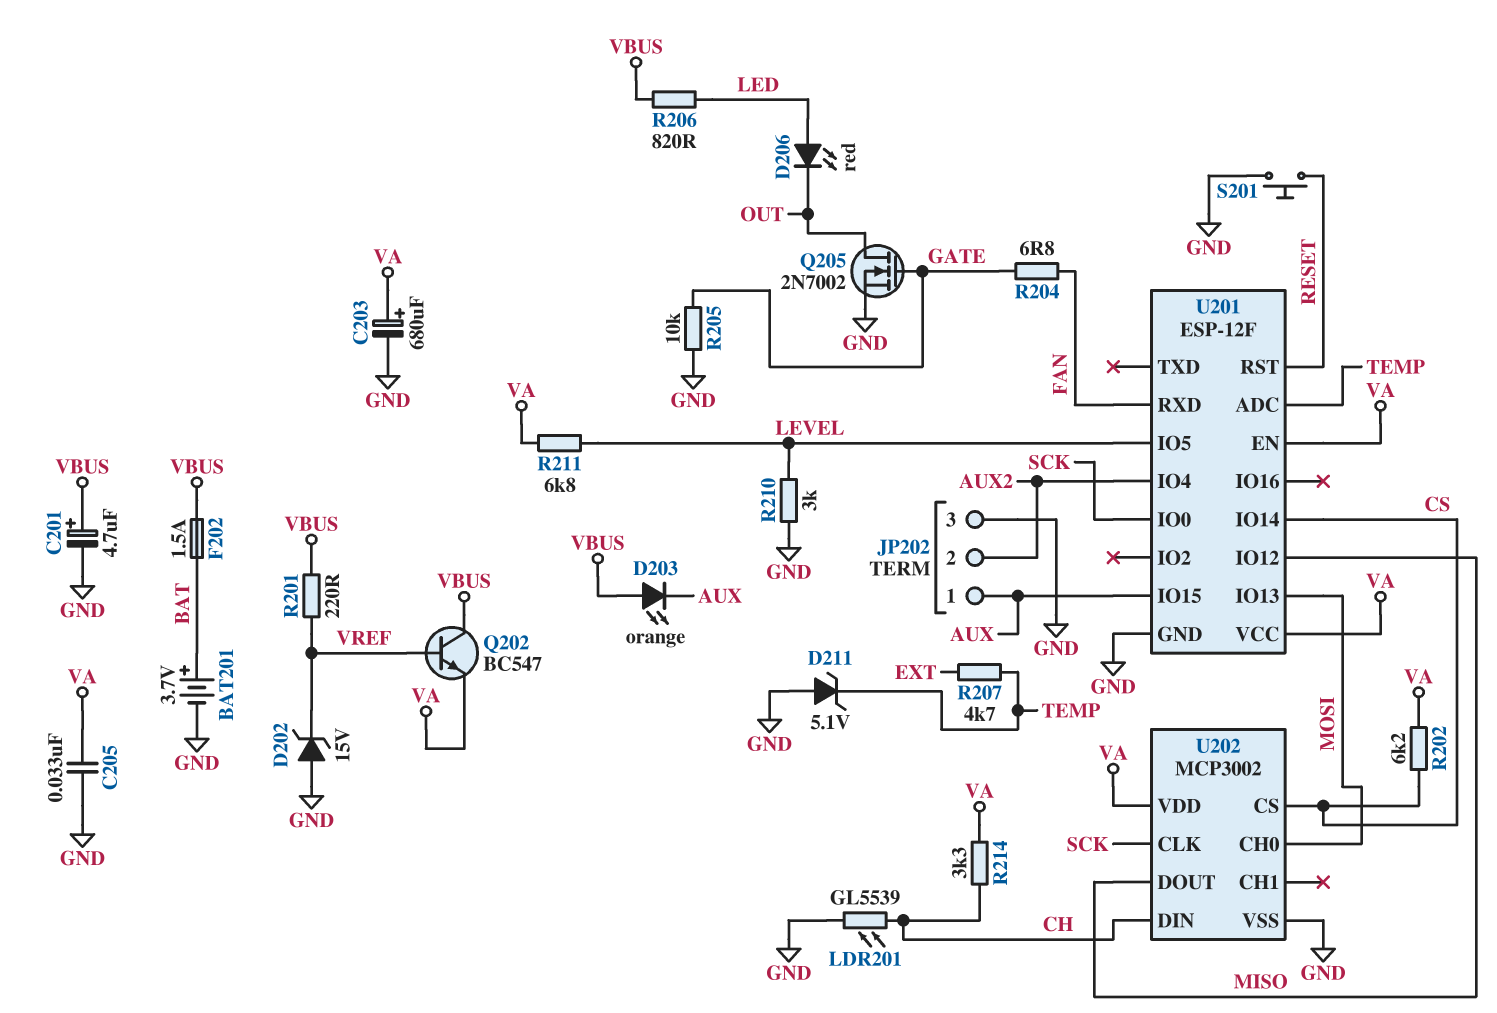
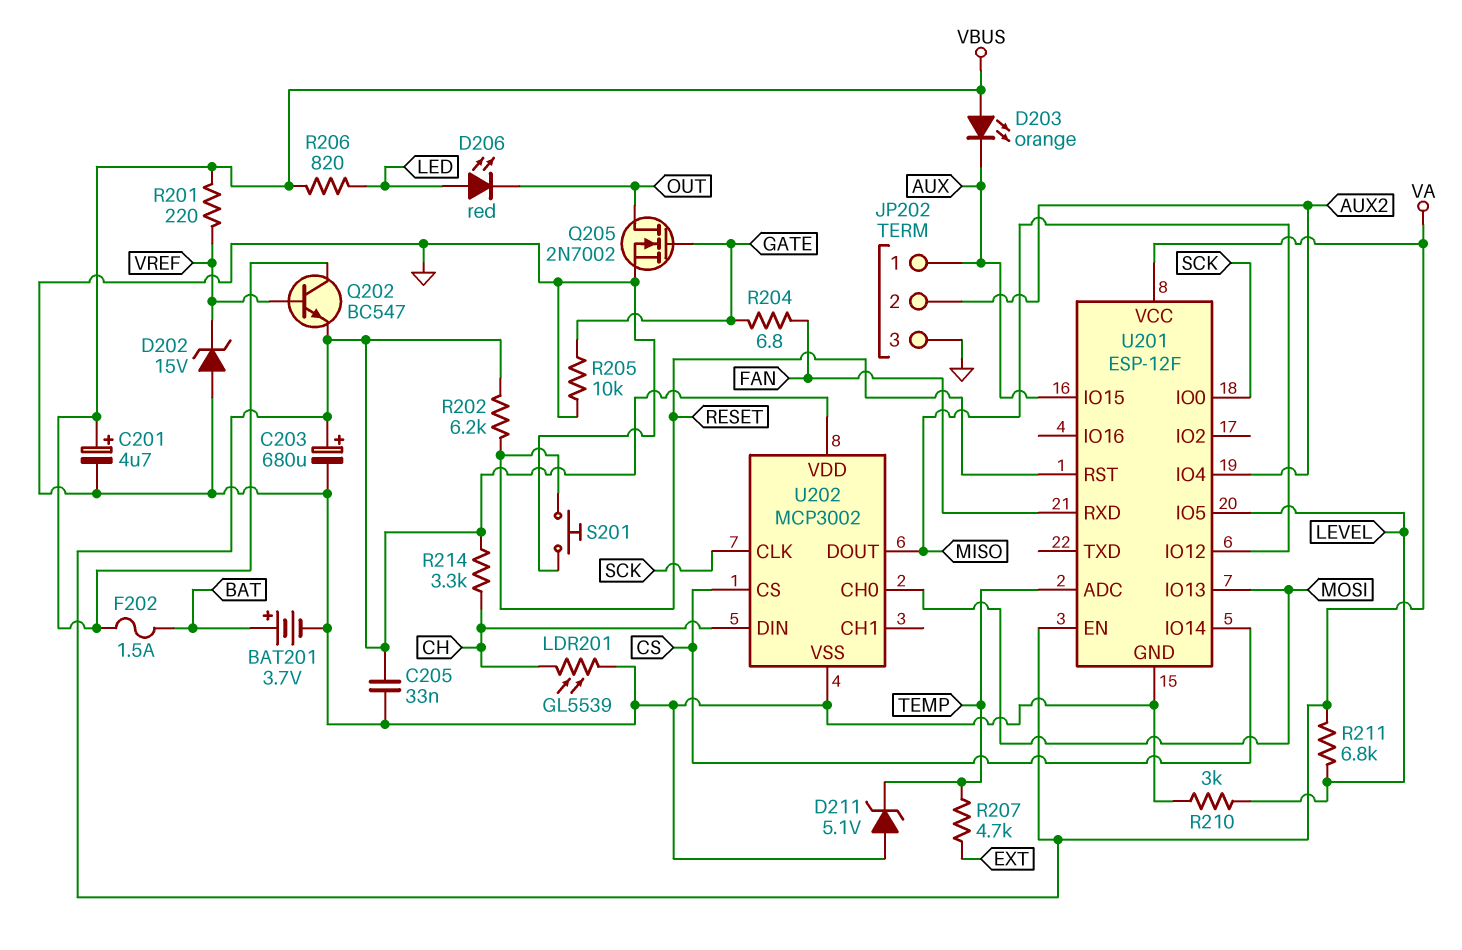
R202: 6.2k (CS, VA) -> 6.2k (RESET, VA)

